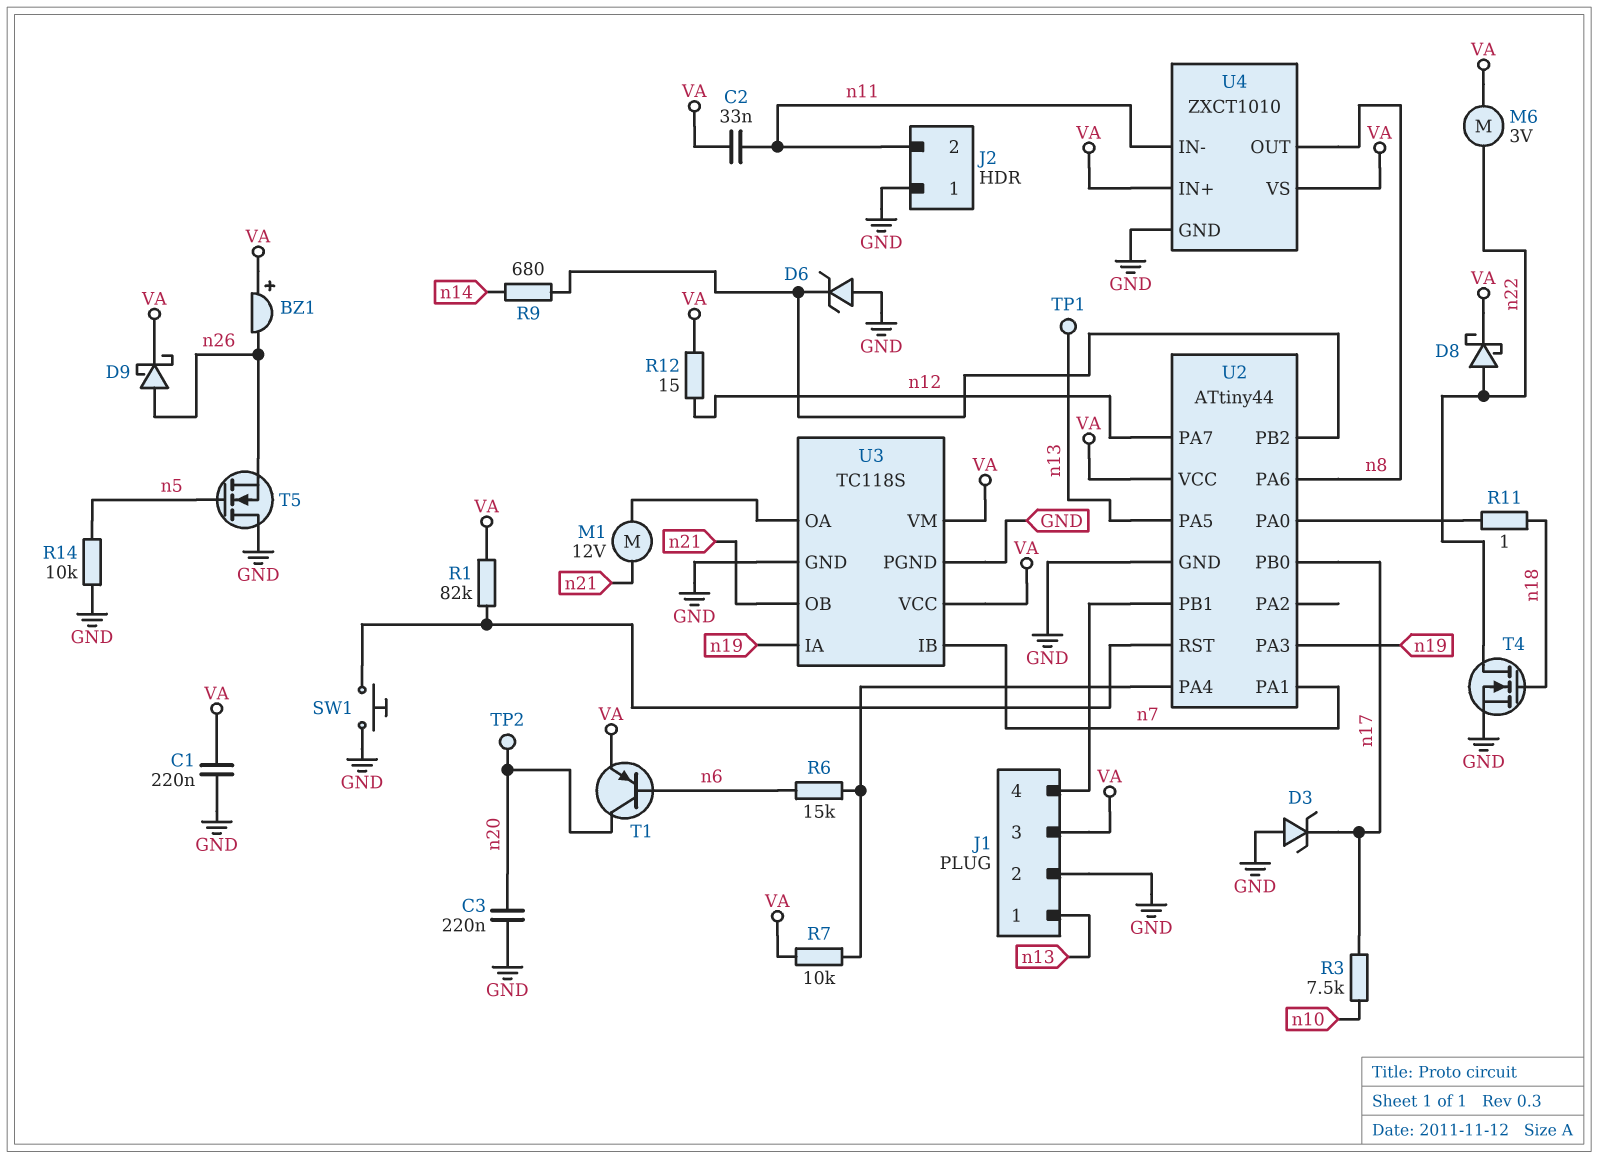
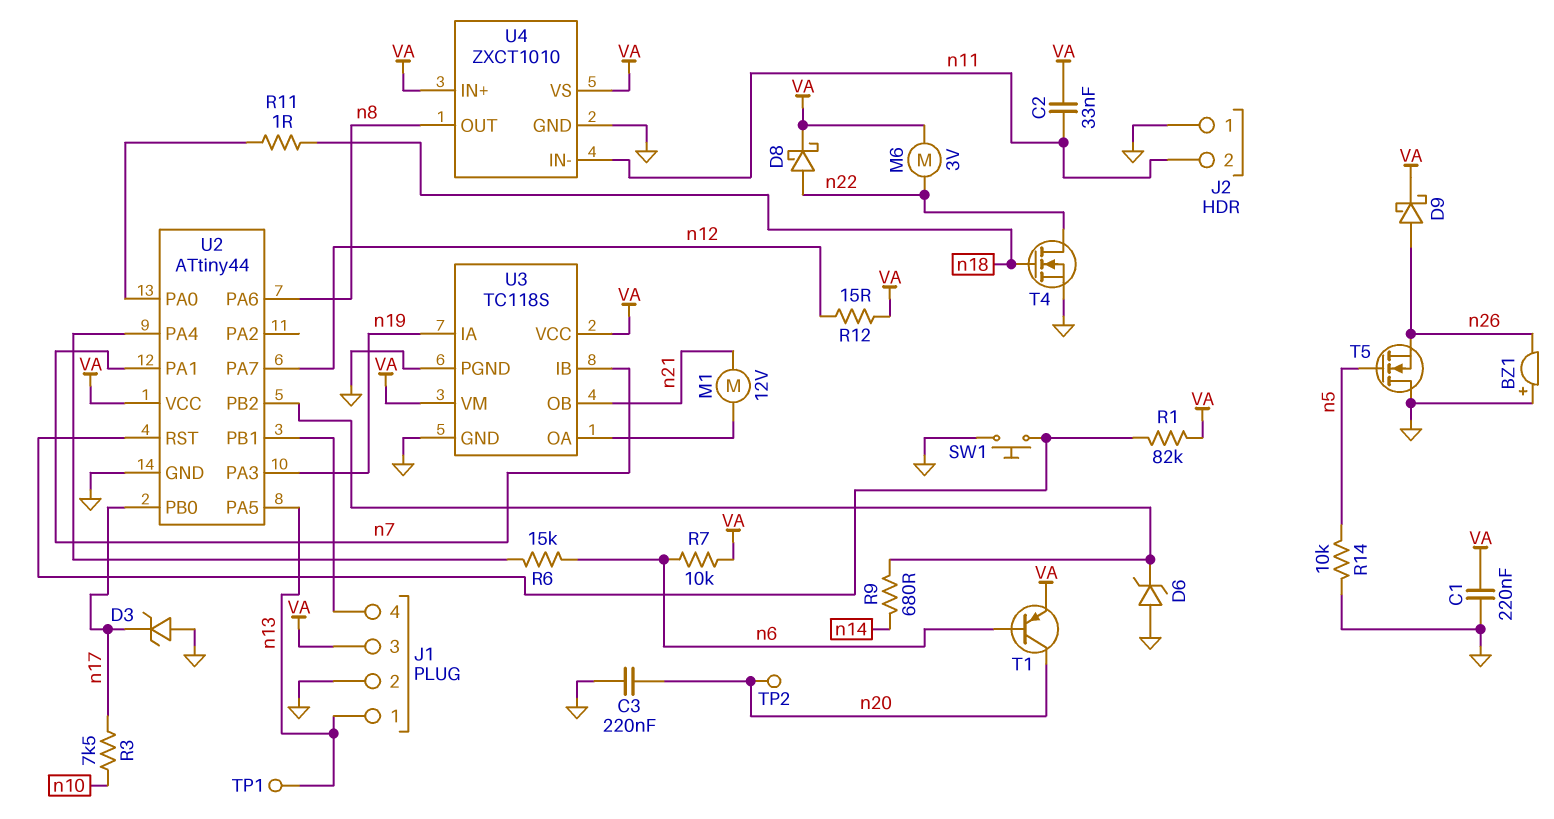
BZ1: buzzer (plus VA, minus n26) -> buzzer (plus GND, minus n26)
R7: 10k (U2/PA4, VA) -> 10k (VA, n6)

